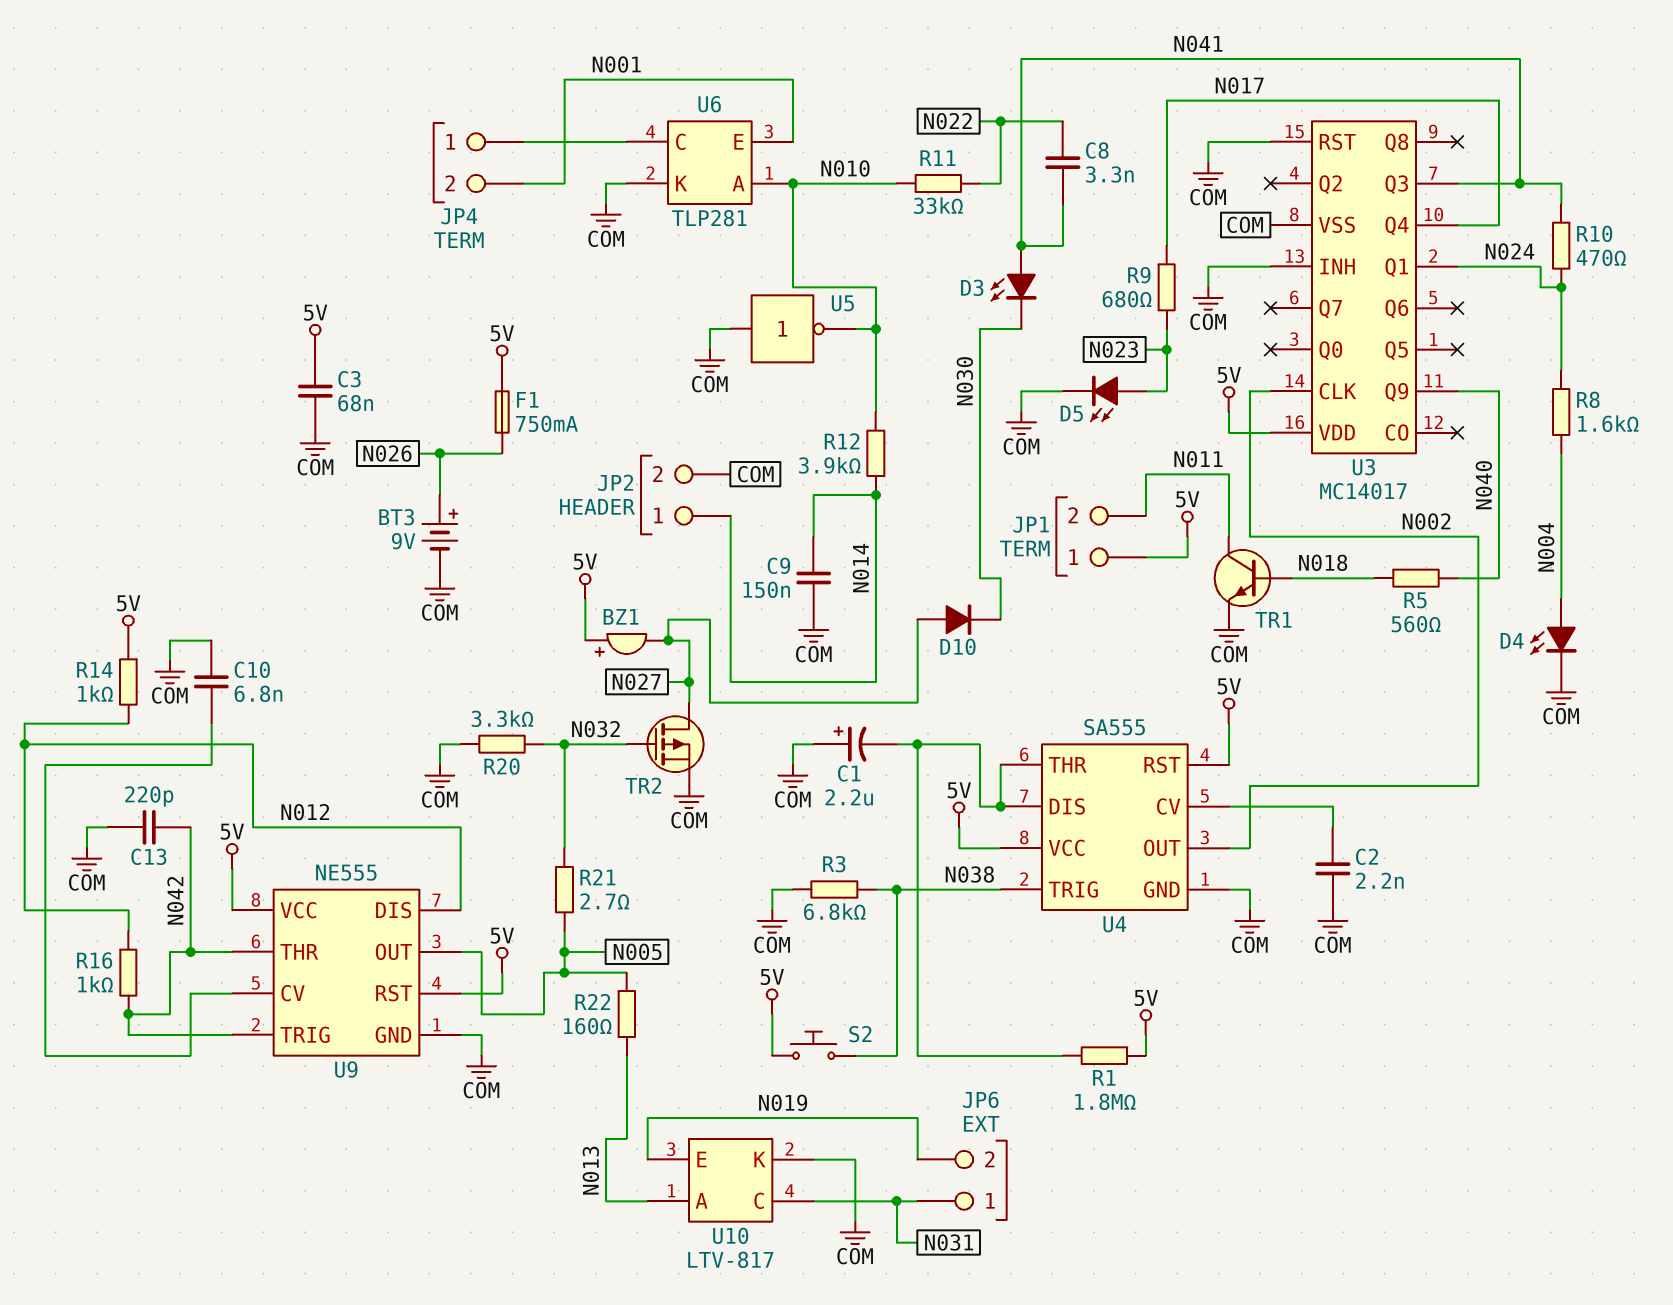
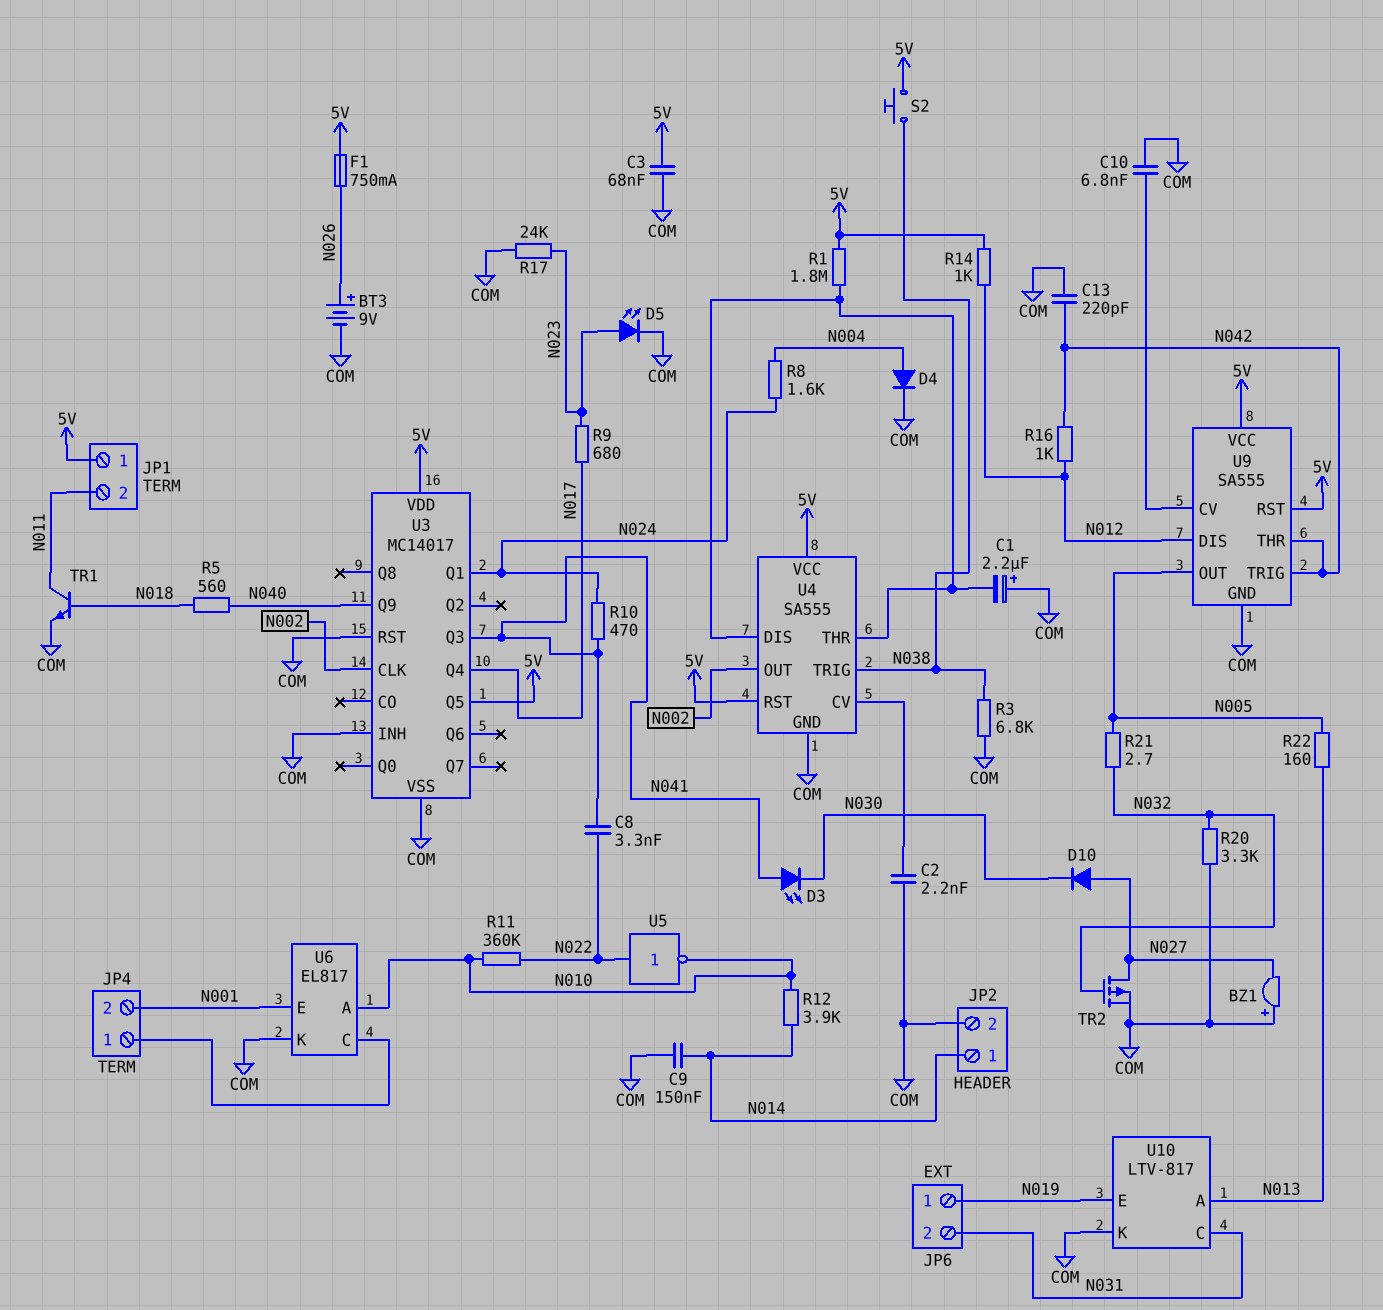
BZ1: buzzer (plus 5V, minus N027) -> buzzer (plus COM, minus N027)
D4: LED (A N004, K COM) -> diode (A N004, K COM)
JP6 pin 1: N031 -> N019
JP6 pin 2: N019 -> N031
R11: 33k (N010, N022) -> 360k (N010, N022)
R17: none -> 24k (COM, N023)
U3 pin Q5: none -> 5V
U5: NOT (in COM, out N010) -> NOT (in N022, out N010)
U6: TLP281 -> EL817
U9: NE555 -> SA555

